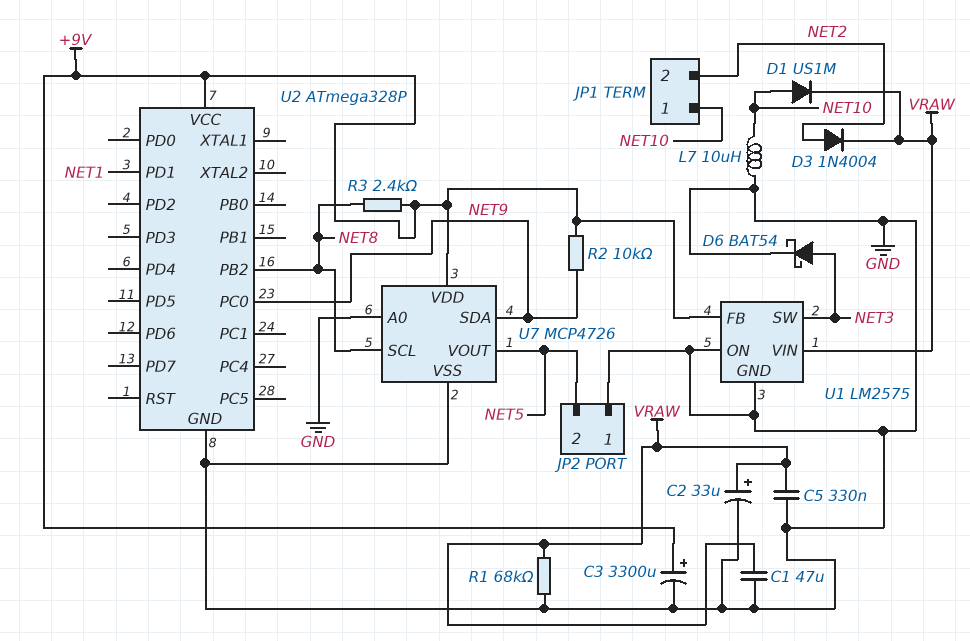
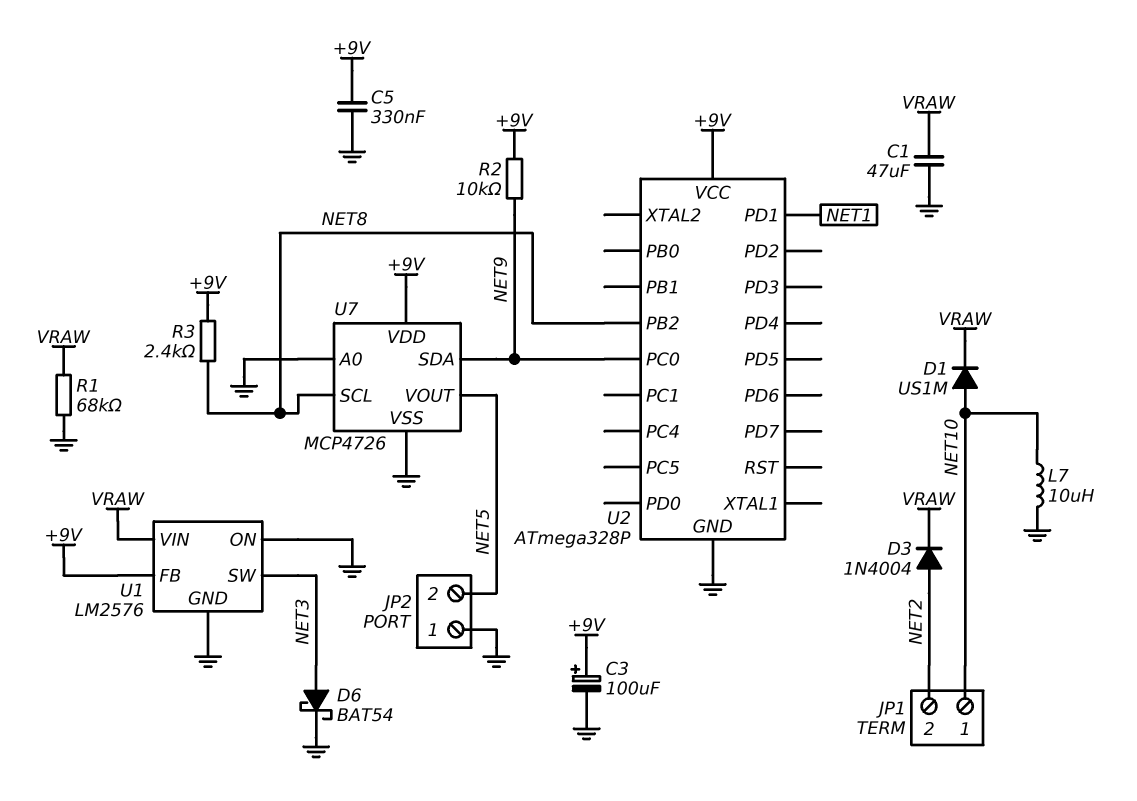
C2: 33uF (plus VRAW, minus GND) -> none
C3: 3300uF (plus +9V, minus GND) -> 100uF (plus +9V, minus GND)
C5: 330nF (GND, VRAW) -> 330nF (+9V, GND)
U1: LM2575 -> LM2576

